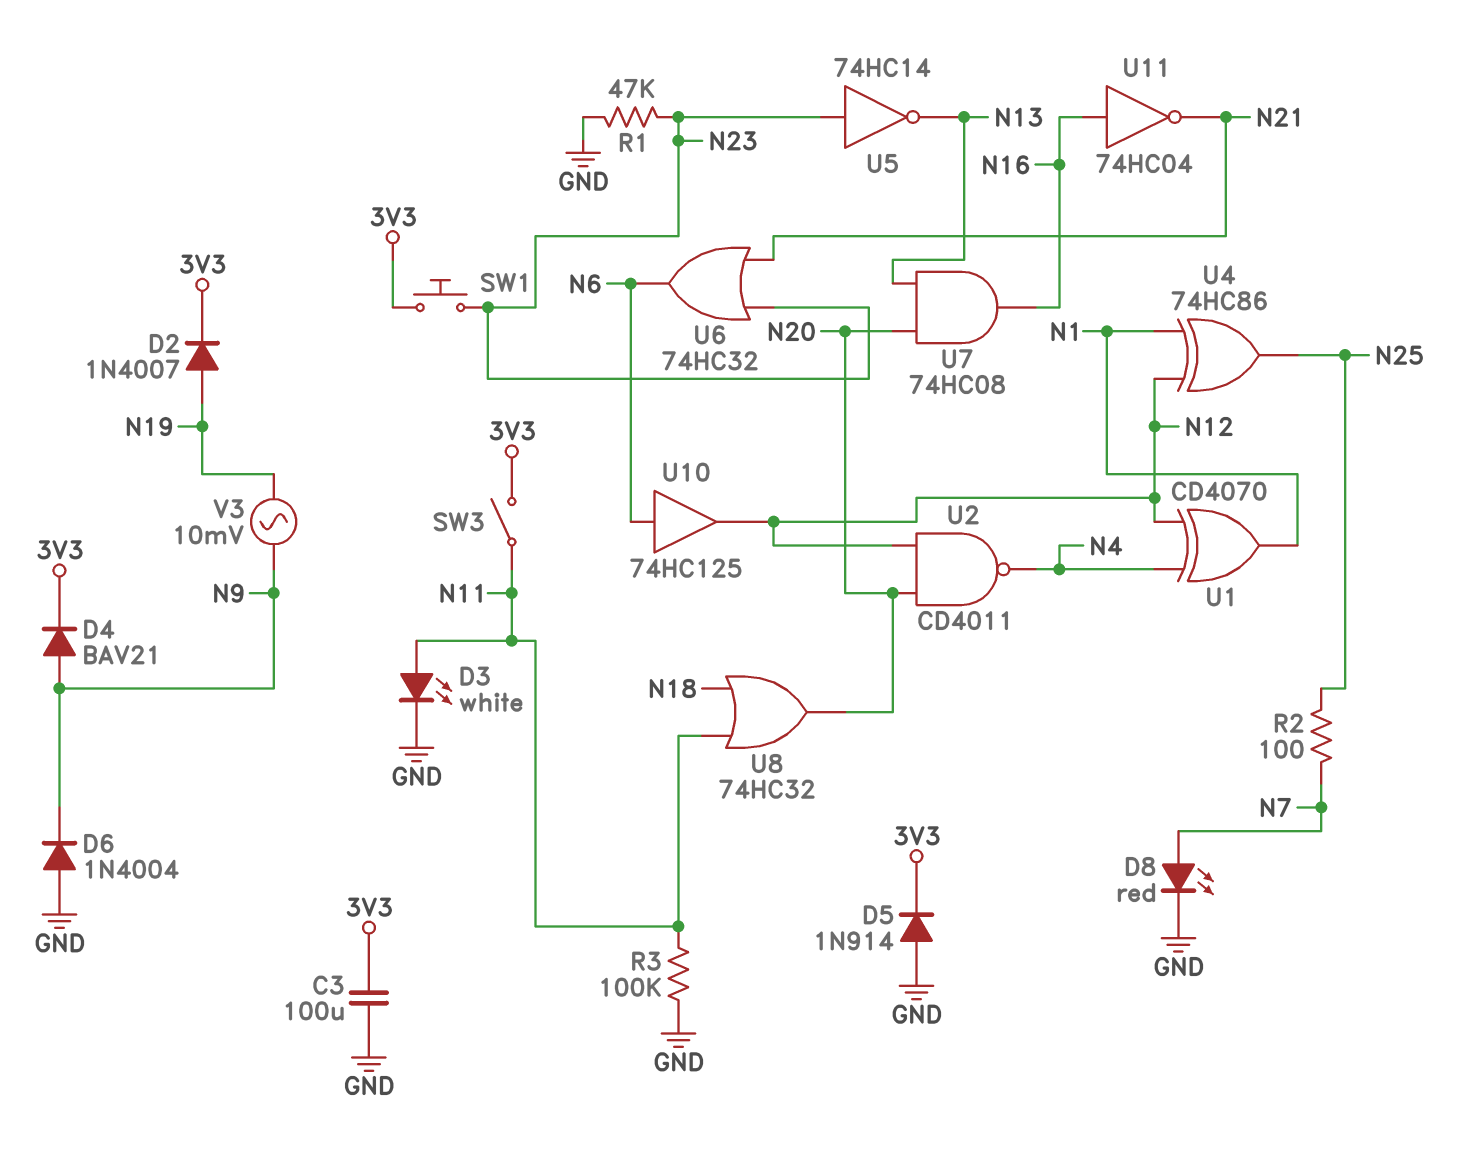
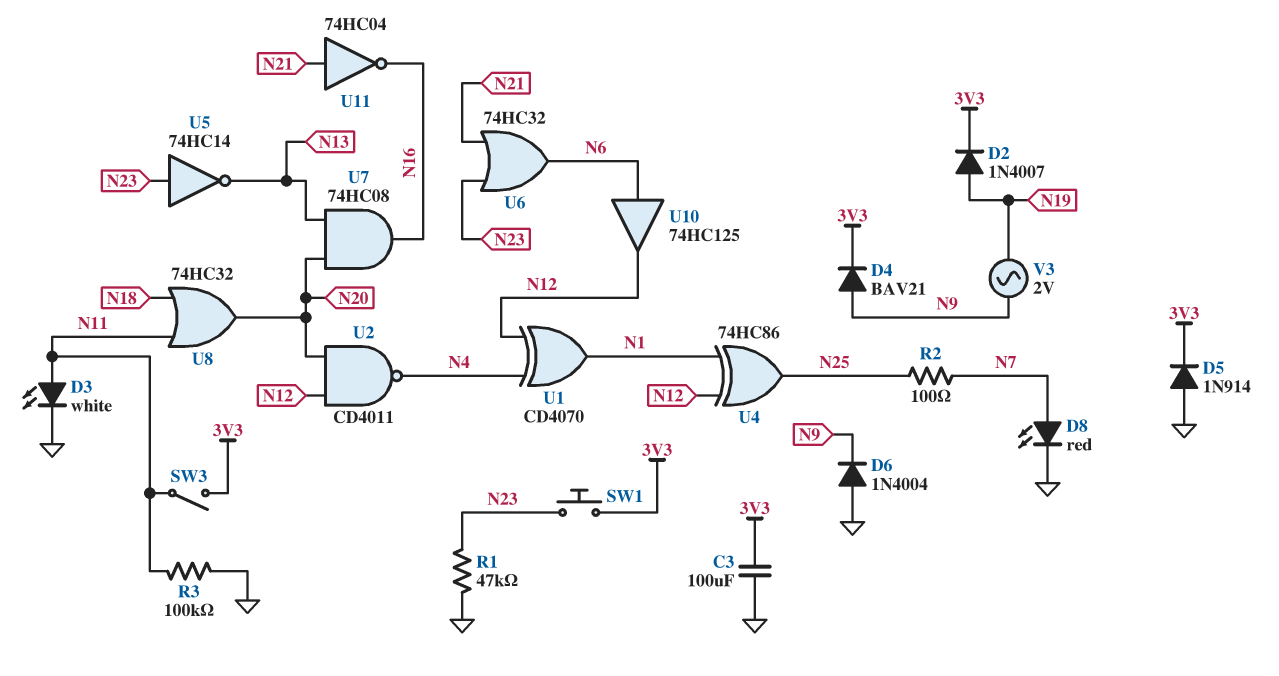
U11: NOT 74HC04 (in N16, out N21) -> NOT 74HC04 (in N21, out N16)
V3: AC 10mV (N9, N19) -> AC 2V (N9, N19)

